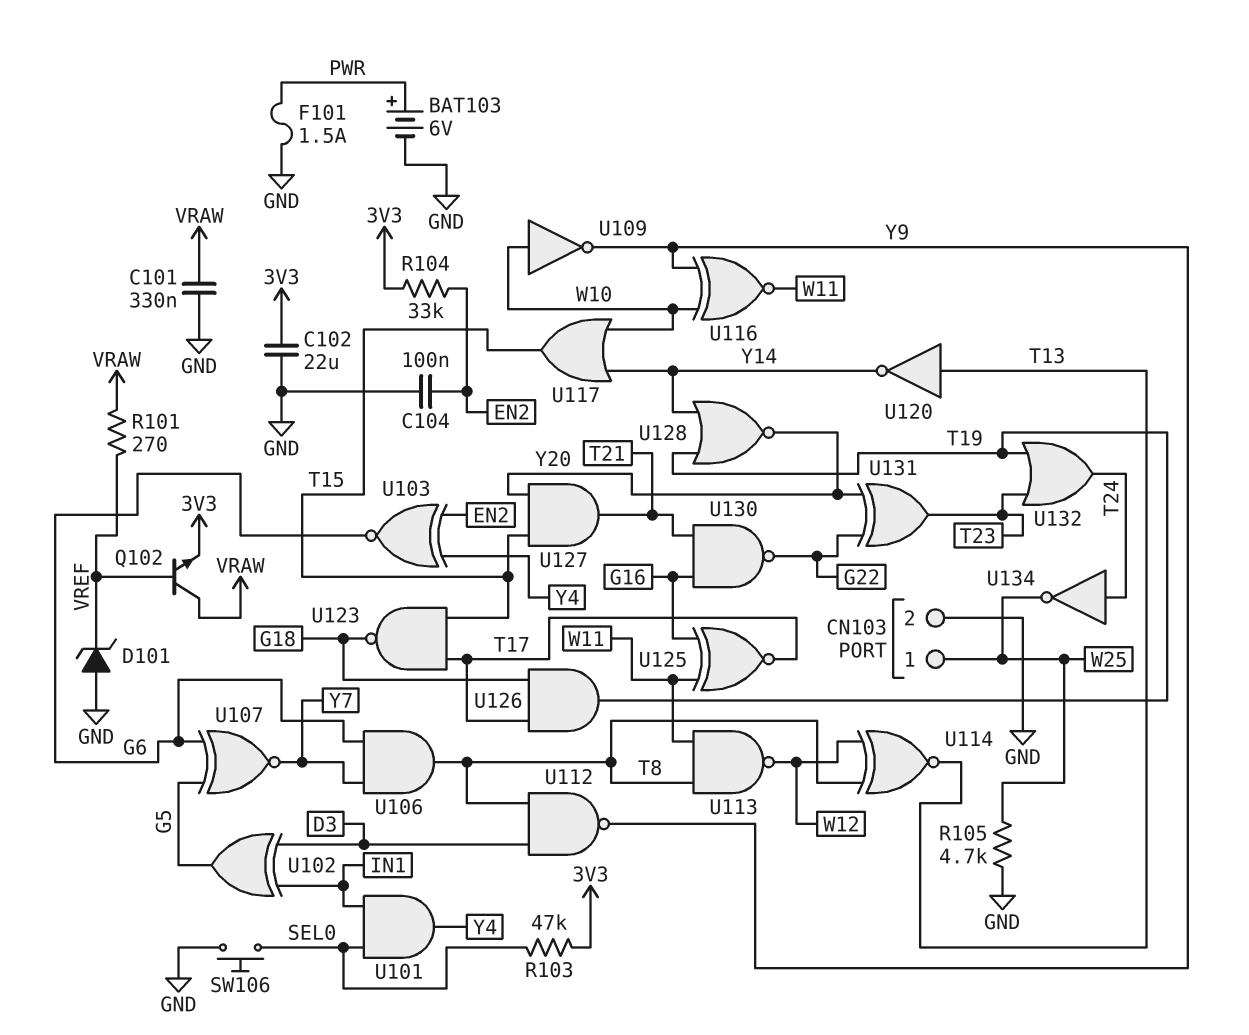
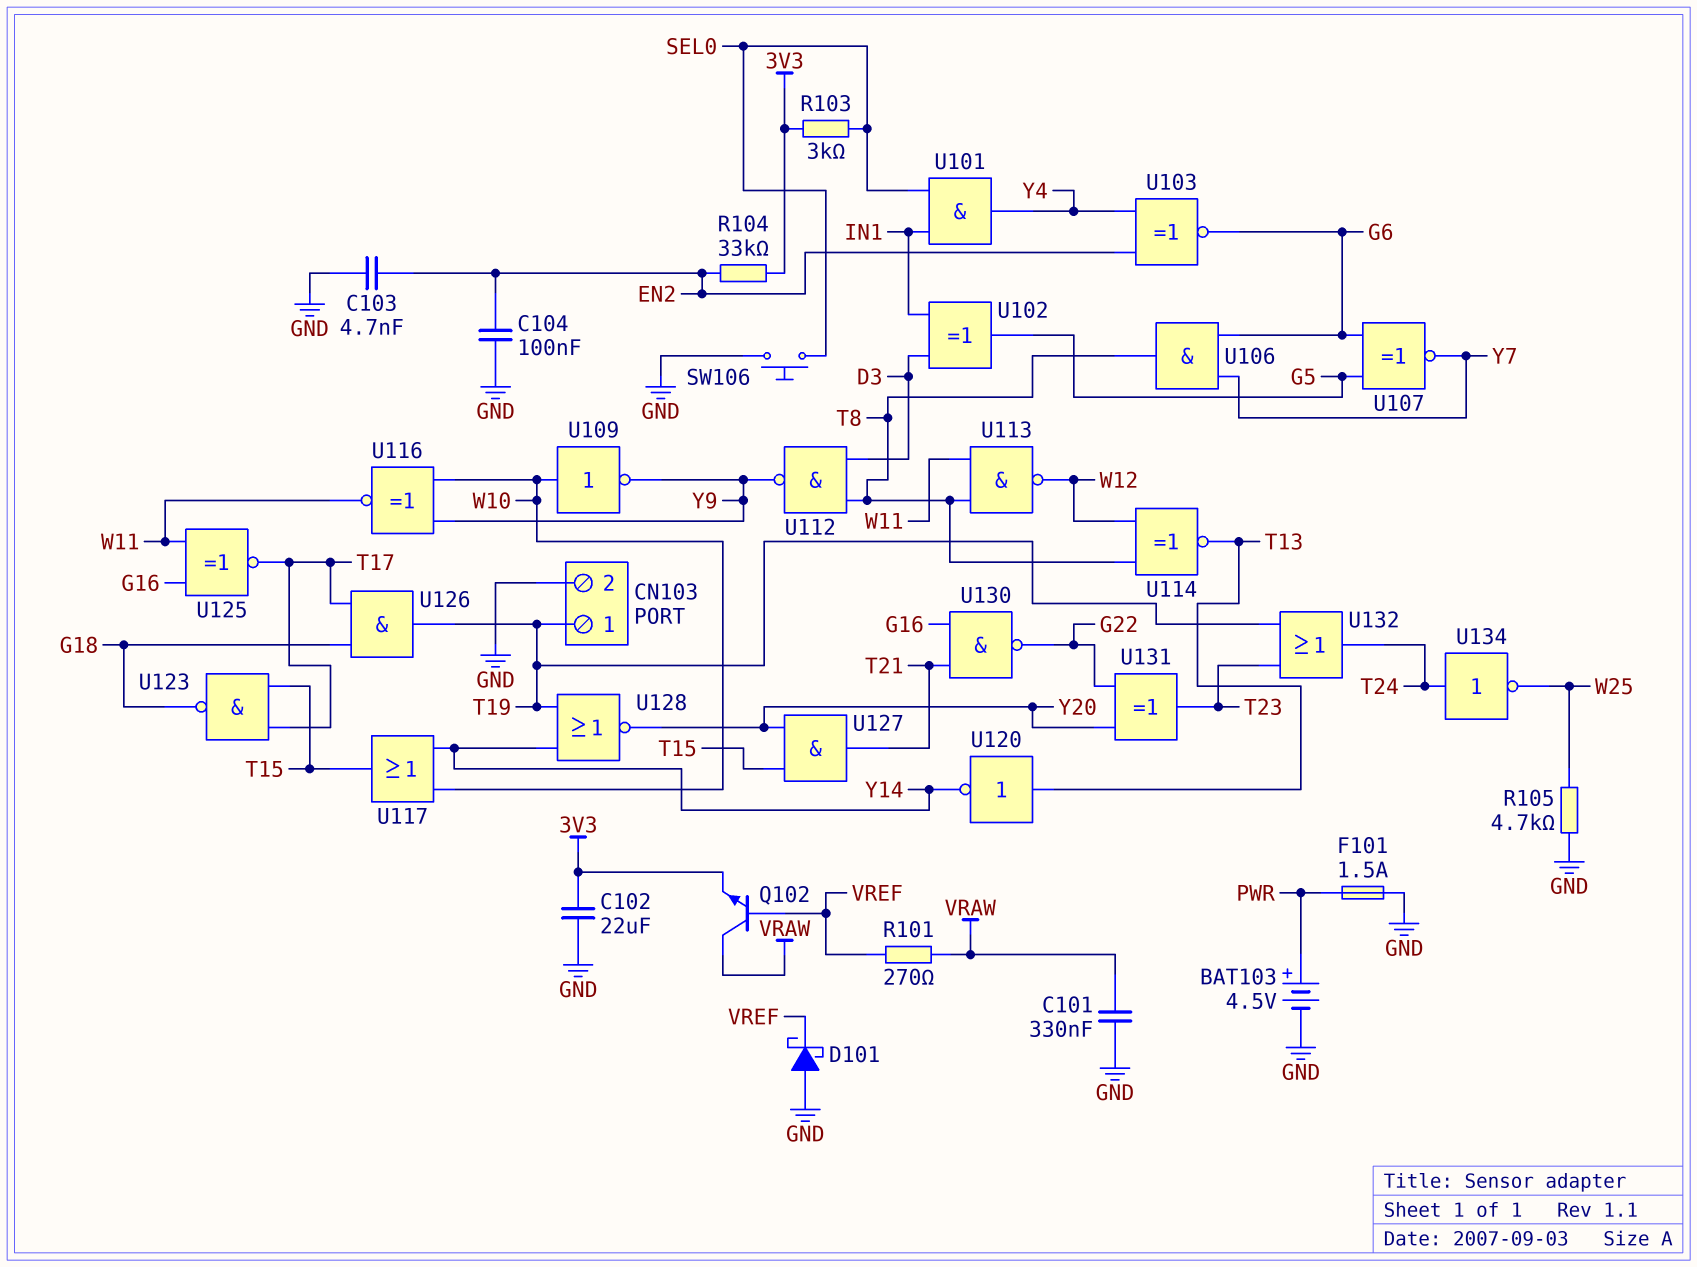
BAT103: 6V (plus PWR, minus GND) -> 4.5V (plus PWR, minus GND)
C103: none -> 4.7nF (EN2, GND)
CN103 pin 1: W25 -> T19
D101: zener (A GND, K VREF) -> schottky (A GND, K VREF)
R103: 47k (3V3, SEL0) -> 3k (3V3, SEL0)

